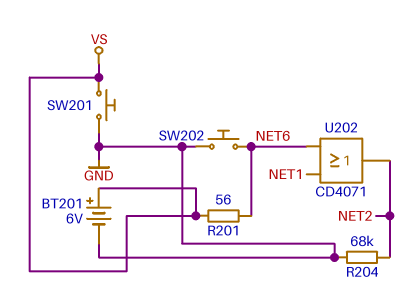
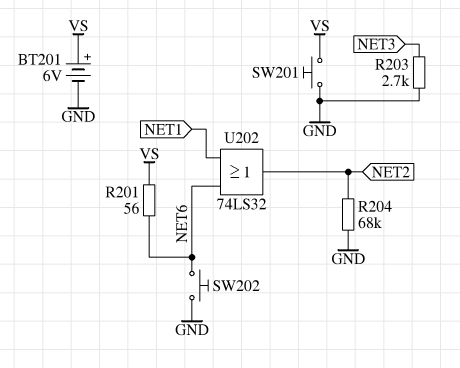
R203: none -> 2.7k (GND, NET3)
U202: OR CD4071 (in NET1, in NET6, out NET2) -> OR 74LS32 (in NET1, in NET6, out NET2)

